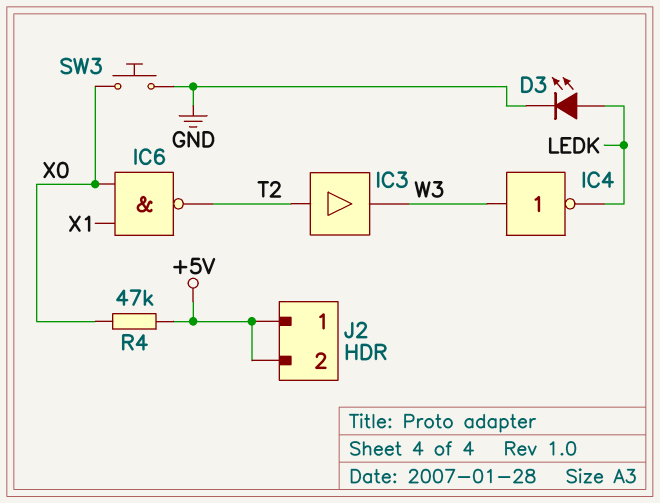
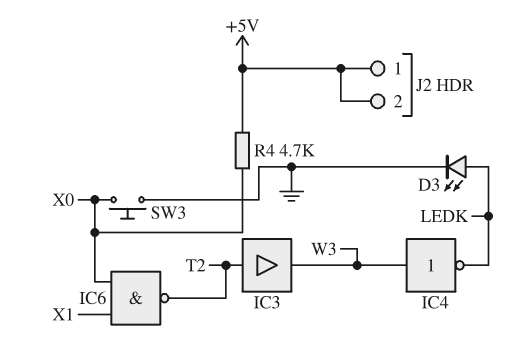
R4: 47k (+5V, X0) -> 4.7k (+5V, X0)

